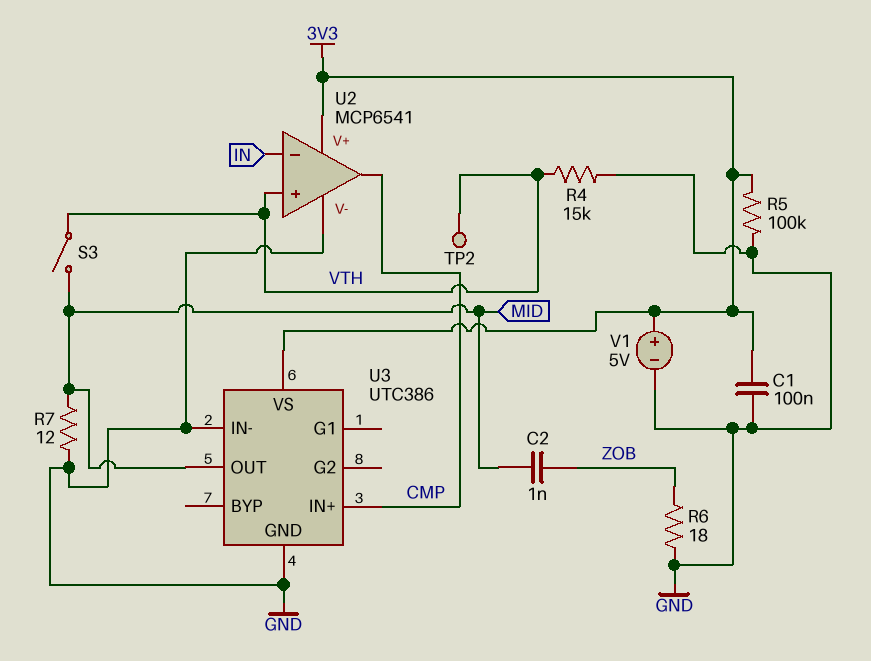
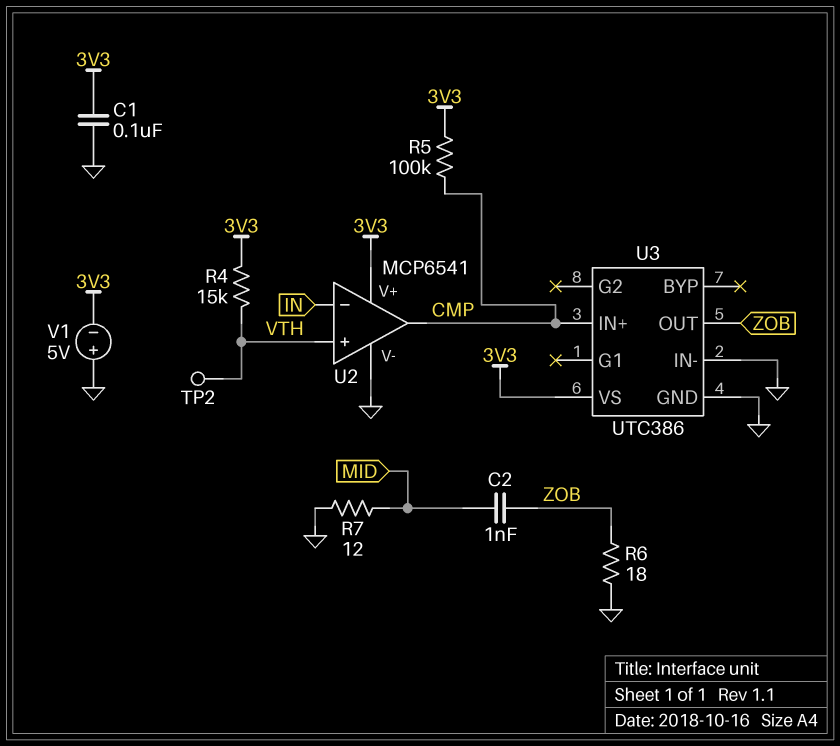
R4: 15k (GND, VTH) -> 15k (3V3, VTH)
R5: 100k (3V3, GND) -> 100k (3V3, CMP)
S3: switch (MID, VTH) -> none
U3 pin OUT: MID -> ZOB
V1: 5V (plus 3V3, minus GND) -> 5V (plus GND, minus 3V3)

